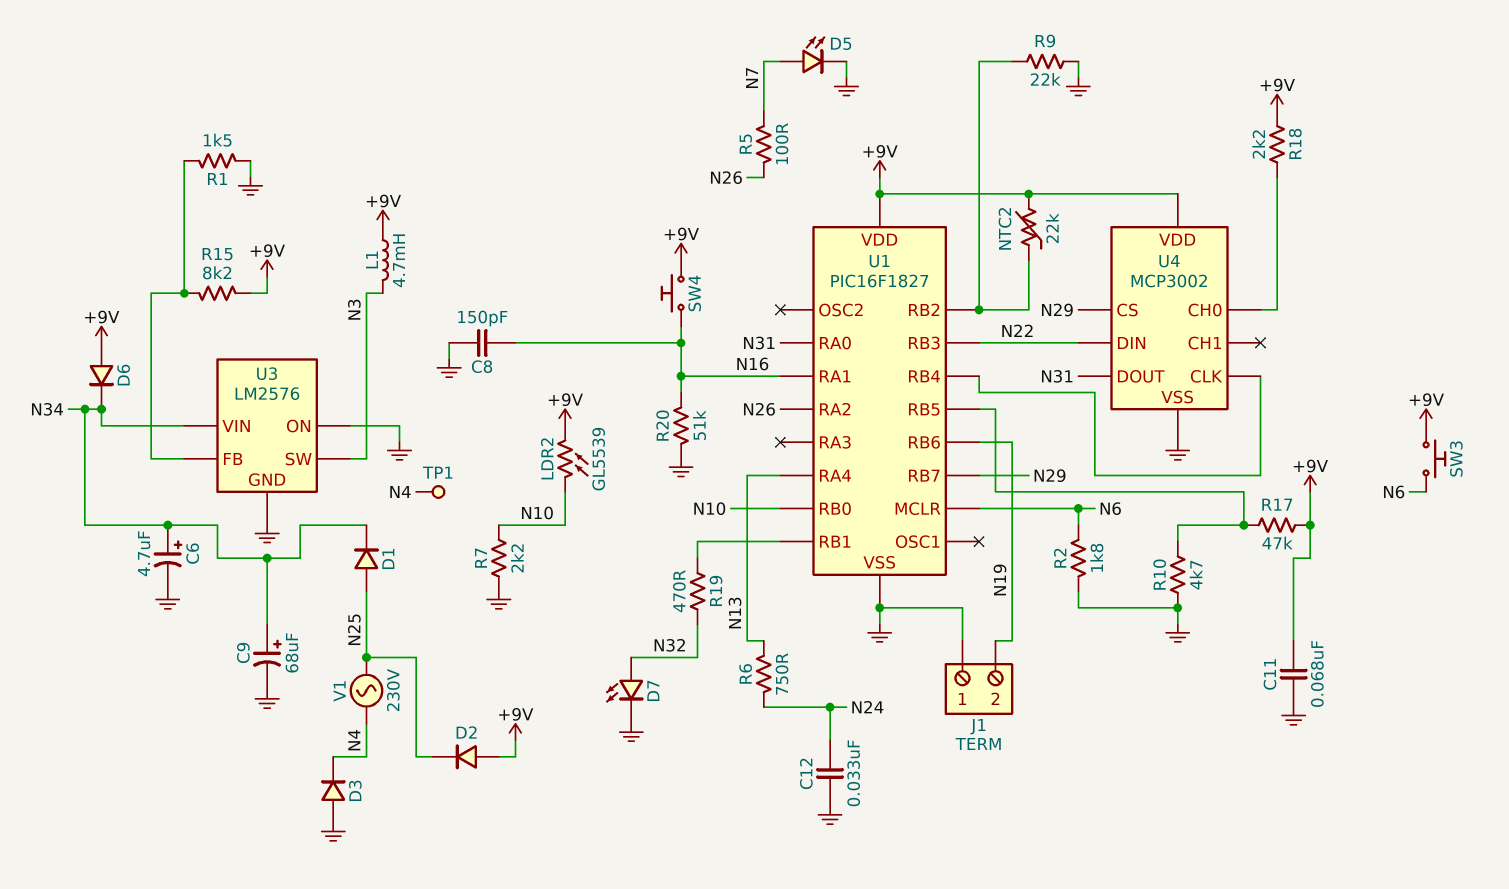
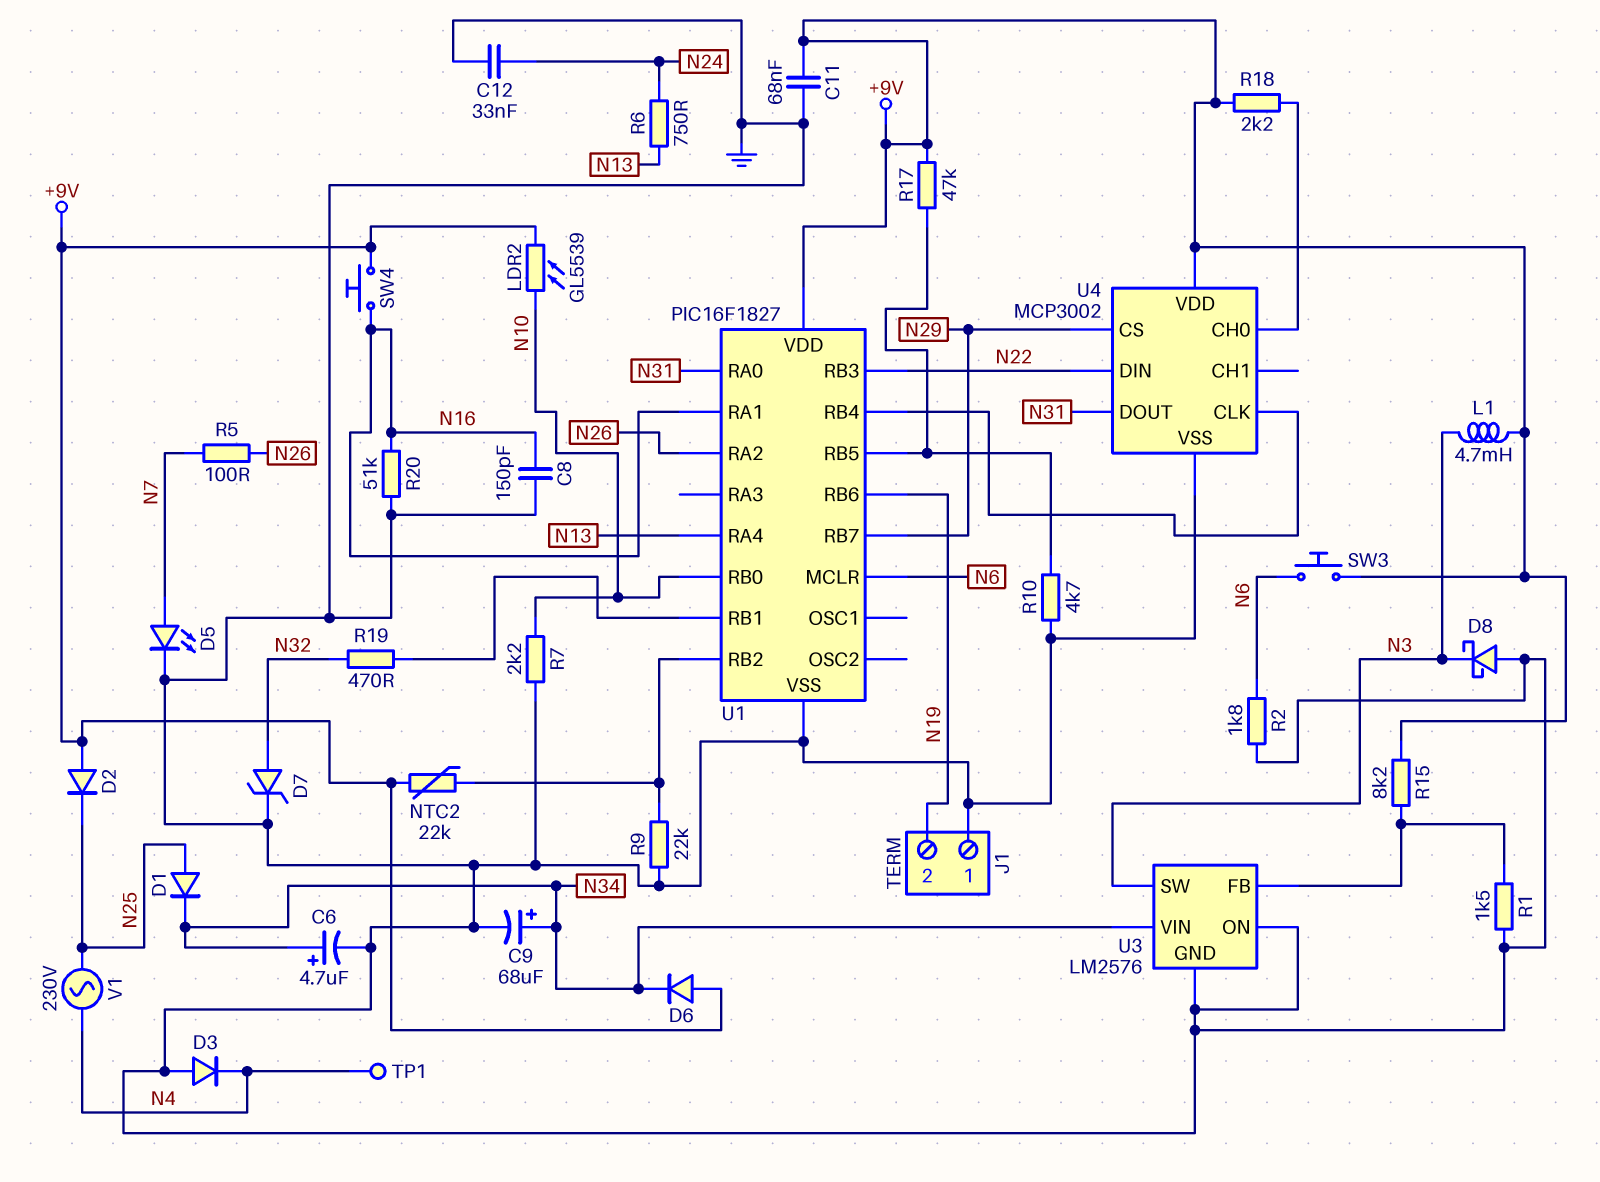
D7: LED (A N32, K GND) -> zener (A N32, K GND)
D8: none -> schottky (A GND, K N3)

